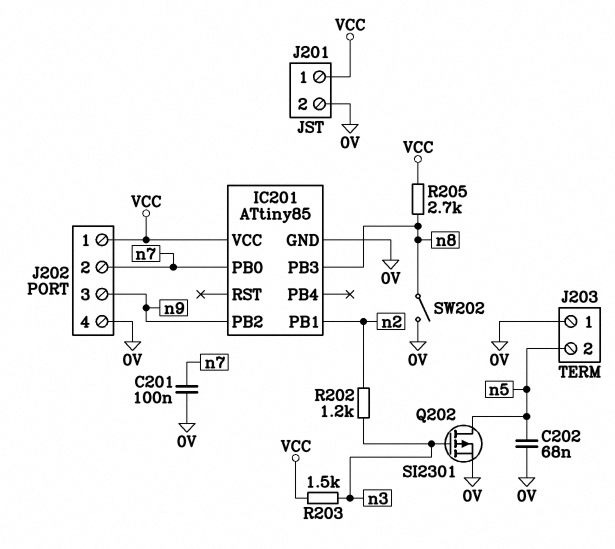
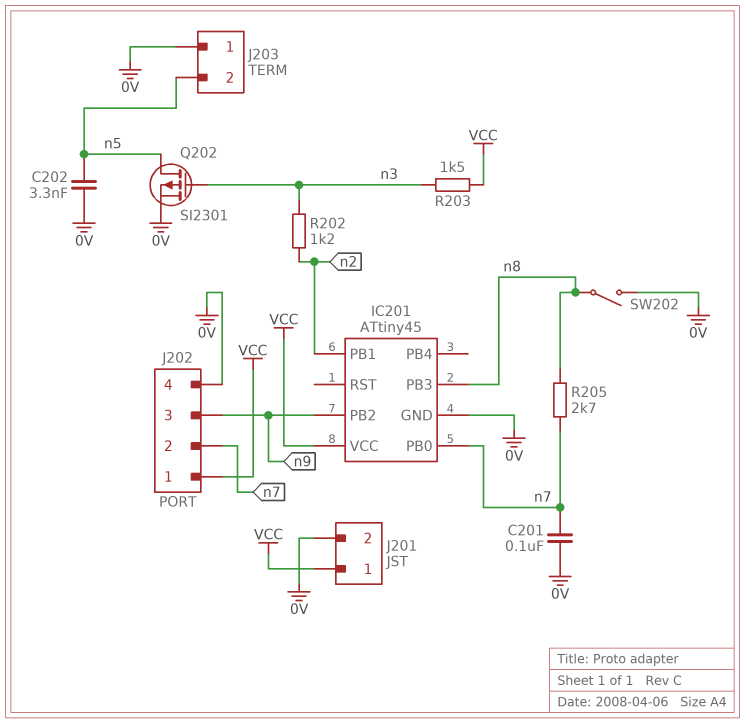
C202: 68nF (0V, n5) -> 3.3nF (0V, n5)
IC201: ATtiny85 -> ATtiny45
R205: 2.7k (VCC, n8) -> 2.7k (n7, n8)

